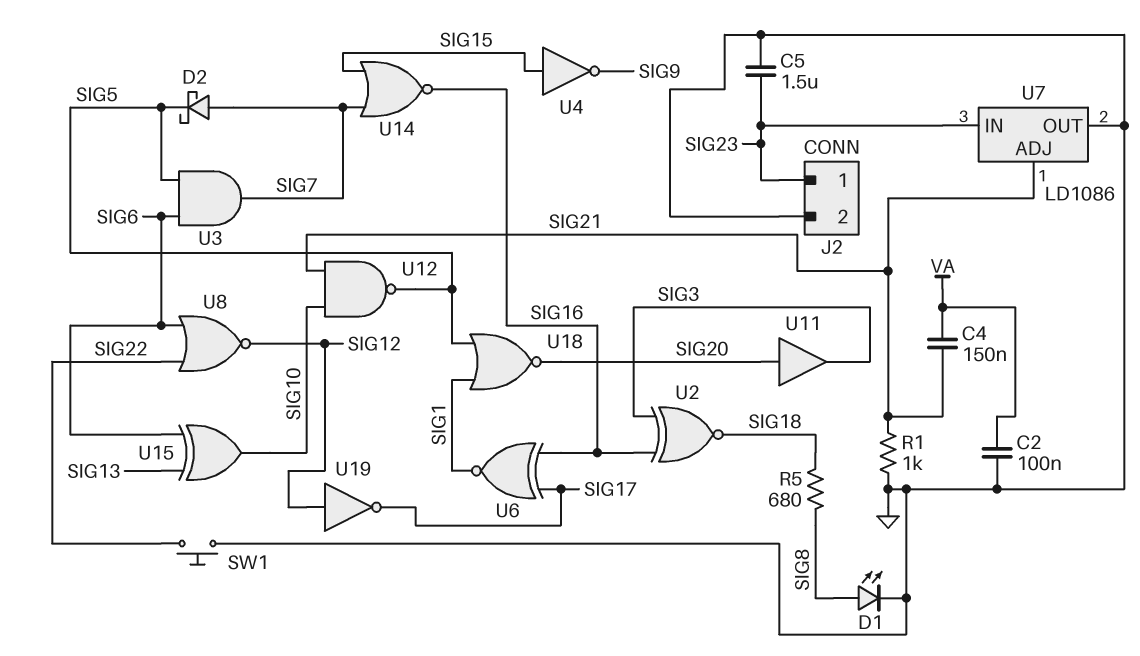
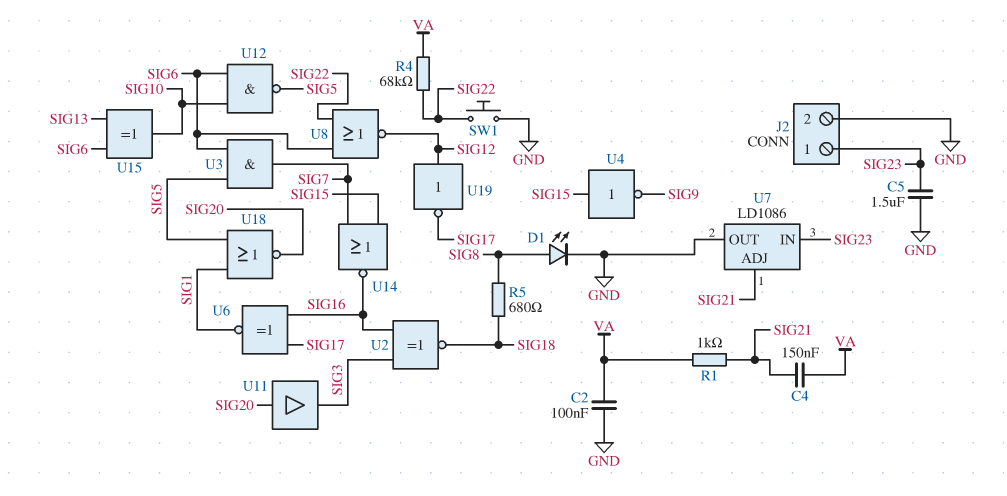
D2: schottky (A SIG7, K SIG5) -> none
R1: 1k (GND, SIG21) -> 1k (SIG21, VA)
R4: none -> 68k (SIG22, VA)
U12: NAND (in SIG10, in SIG21, out SIG5) -> NAND (in SIG6, in SIG10, out SIG5)

